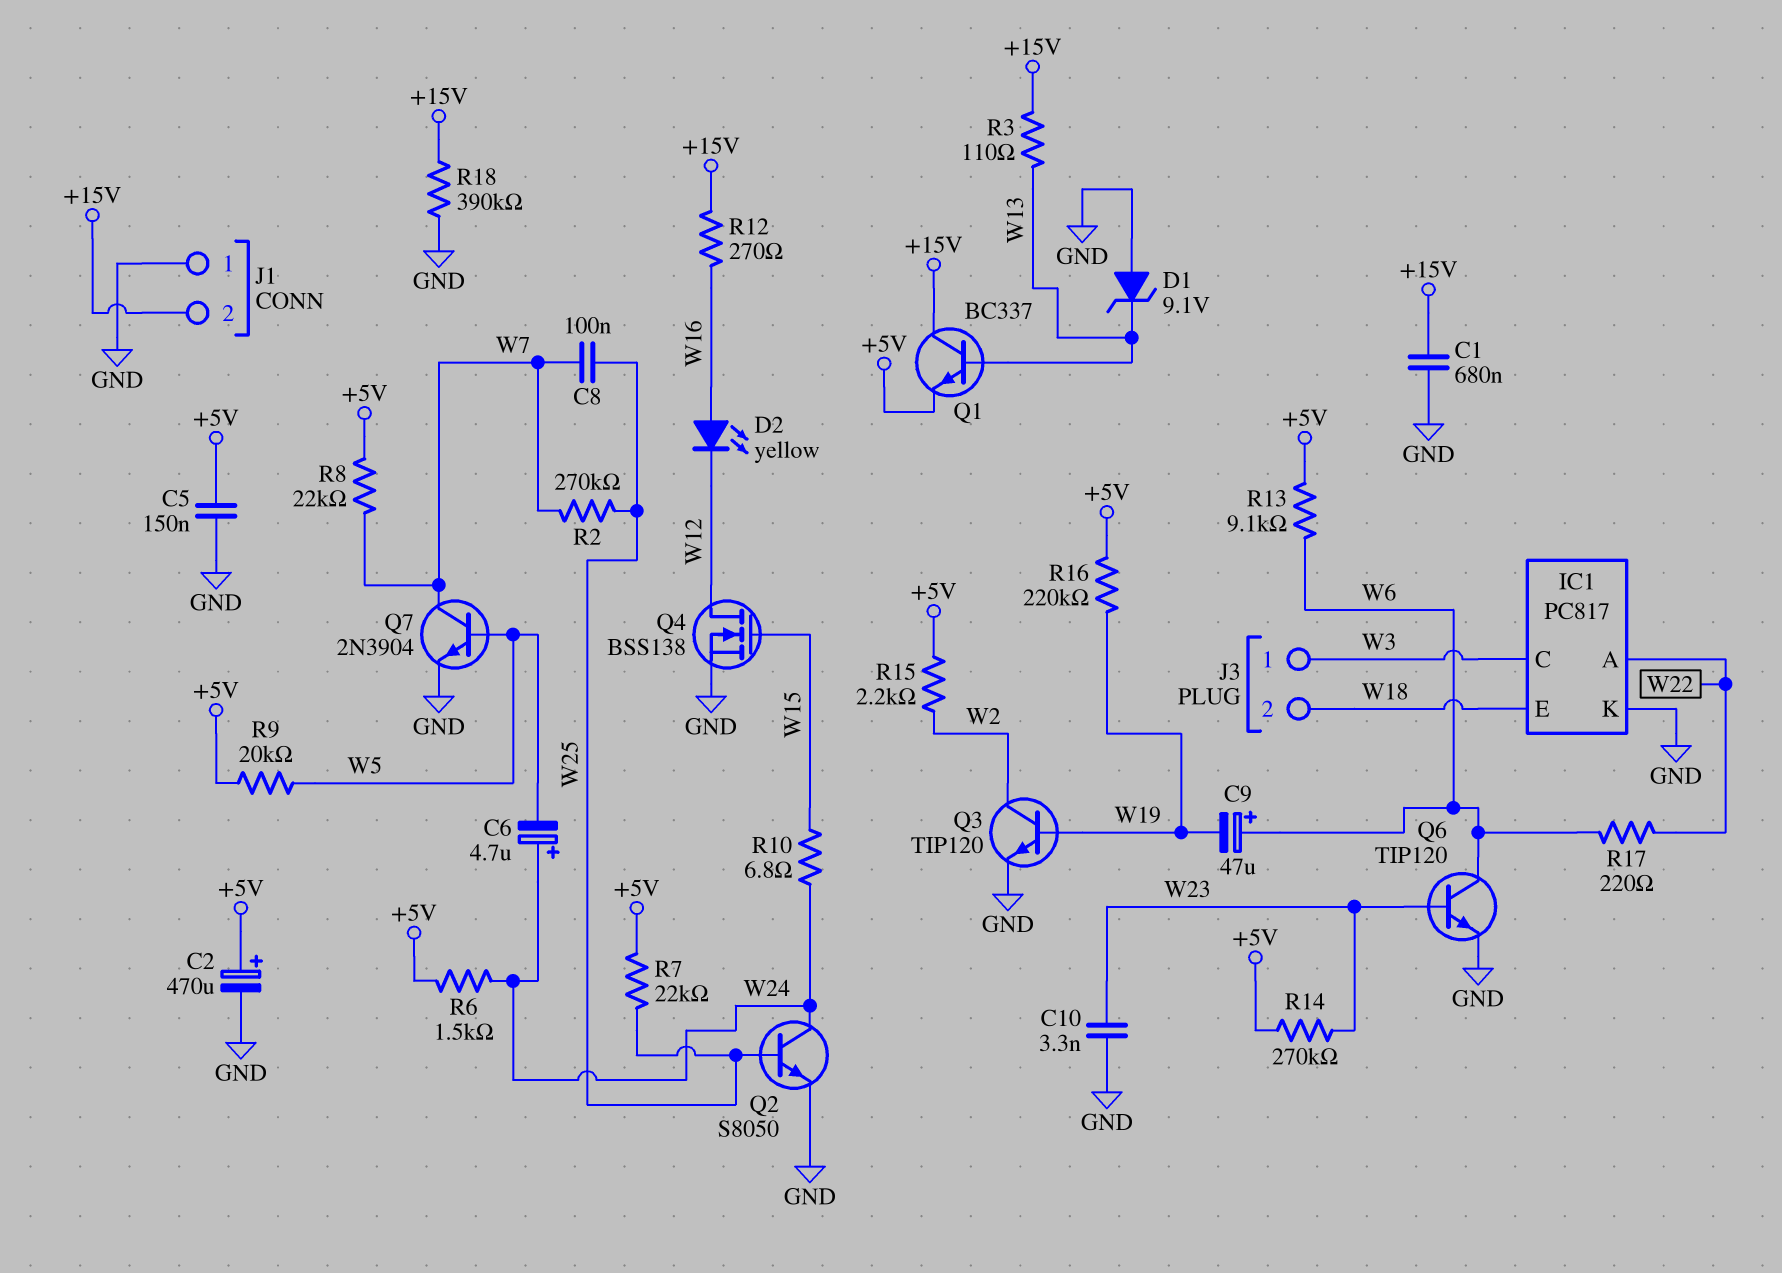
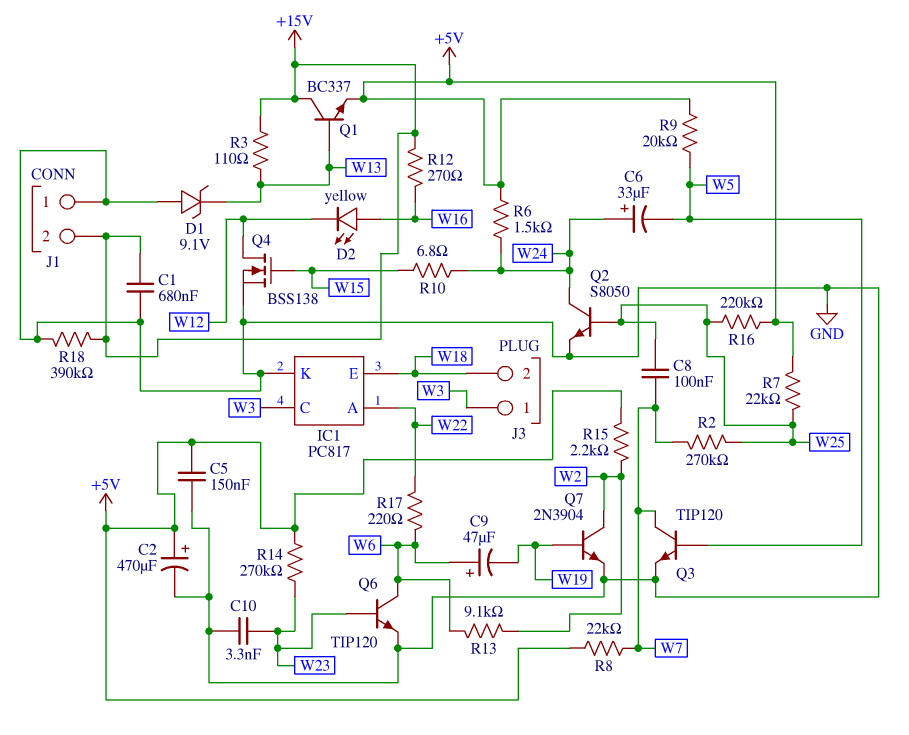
C6: 4.7uF (plus W24, minus W5) -> 33uF (plus W24, minus W5)
Q3: NPN TIP120 (B W19, C W2, E GND) -> NPN TIP120 (B W5, C W7, E GND)
Q7: NPN 2N3904 (B W5, C W7, E GND) -> NPN 2N3904 (B W19, C W2, E GND)
R13: 9.1k (+5V, W6) -> 9.1k (W2, W6)
R16: 220k (+5V, W19) -> 220k (+5V, W25)

